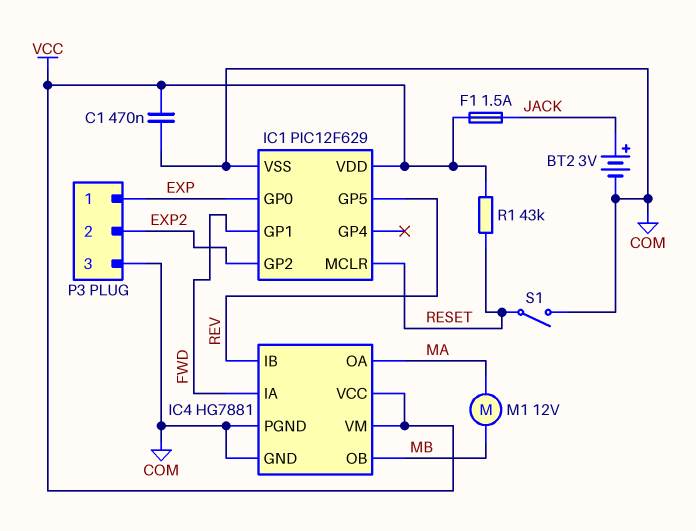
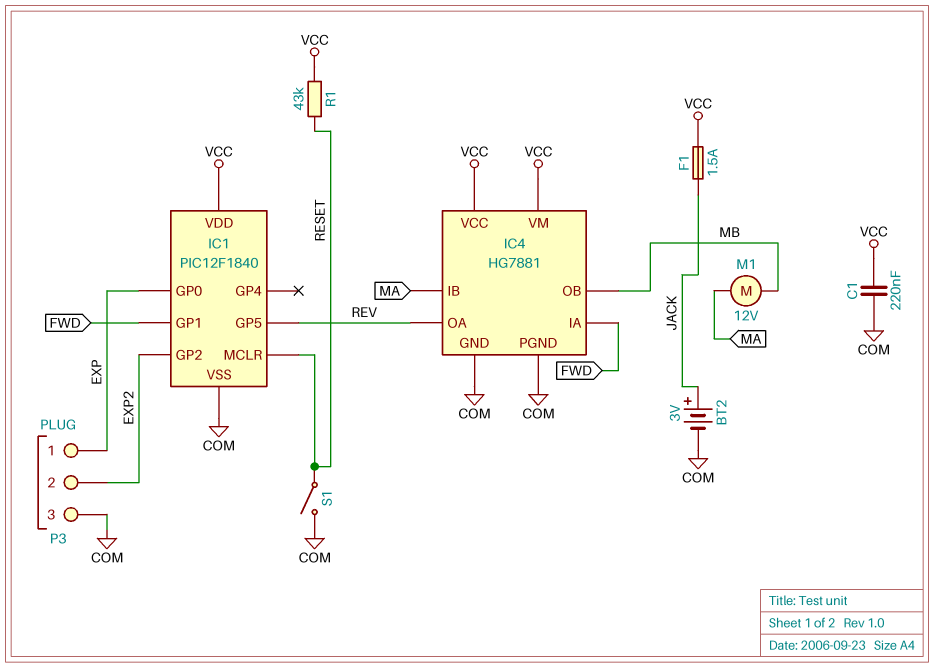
C1: 470nF (COM, VCC) -> 220nF (COM, VCC)
IC1: PIC12F629 -> PIC12F1840
IC4 pin IB: REV -> MA
IC4 pin OA: MA -> REV

